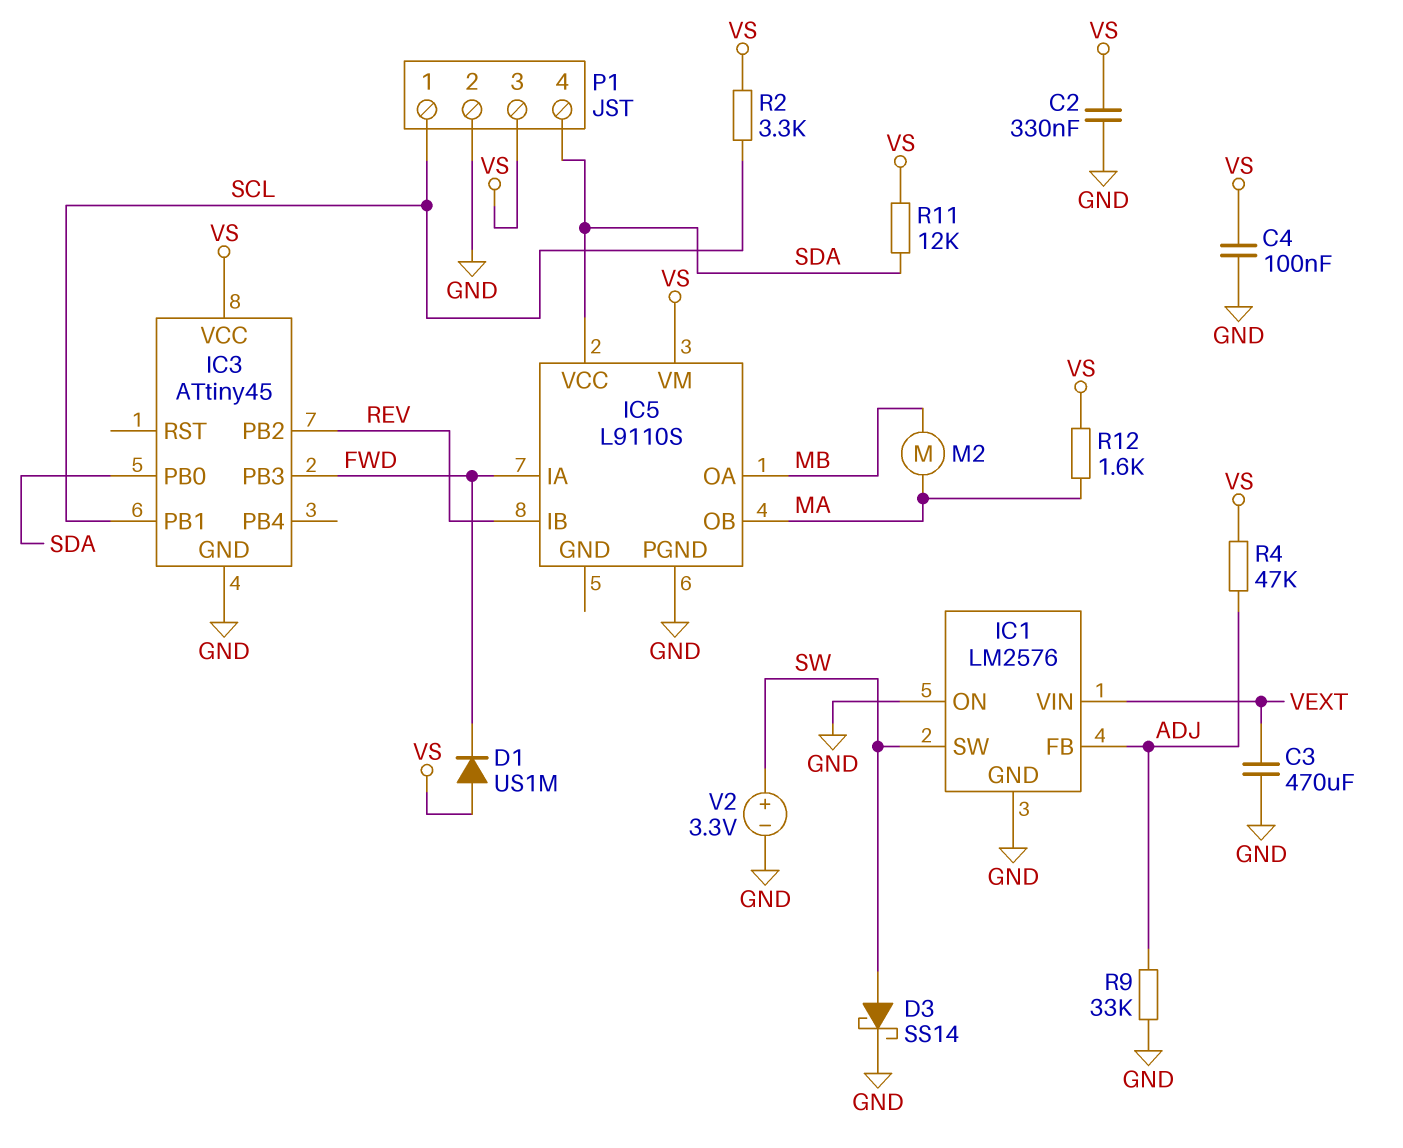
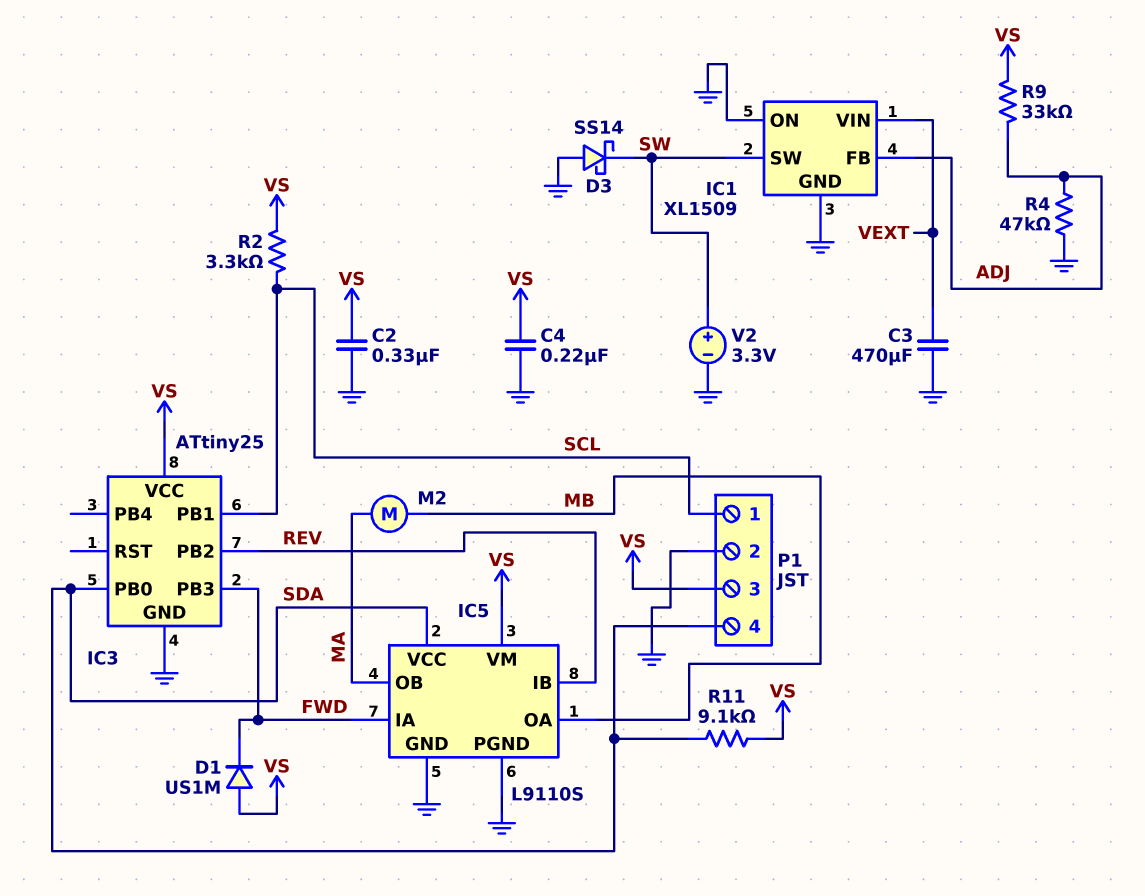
C4: 100nF (GND, VS) -> 220nF (GND, VS)
D3: schottky SS14 (A SW, K GND) -> schottky SS14 (A GND, K SW)
IC1: LM2576 -> XL1509
IC3: ATtiny45 -> ATtiny25
IC5 pin GND: none -> GND
R4: 47k (ADJ, VS) -> 47k (ADJ, GND)
R9: 33k (ADJ, GND) -> 33k (ADJ, VS)
R11: 12k (SDA, VS) -> 9.1k (SDA, VS)
R12: 1.6k (MA, VS) -> none

